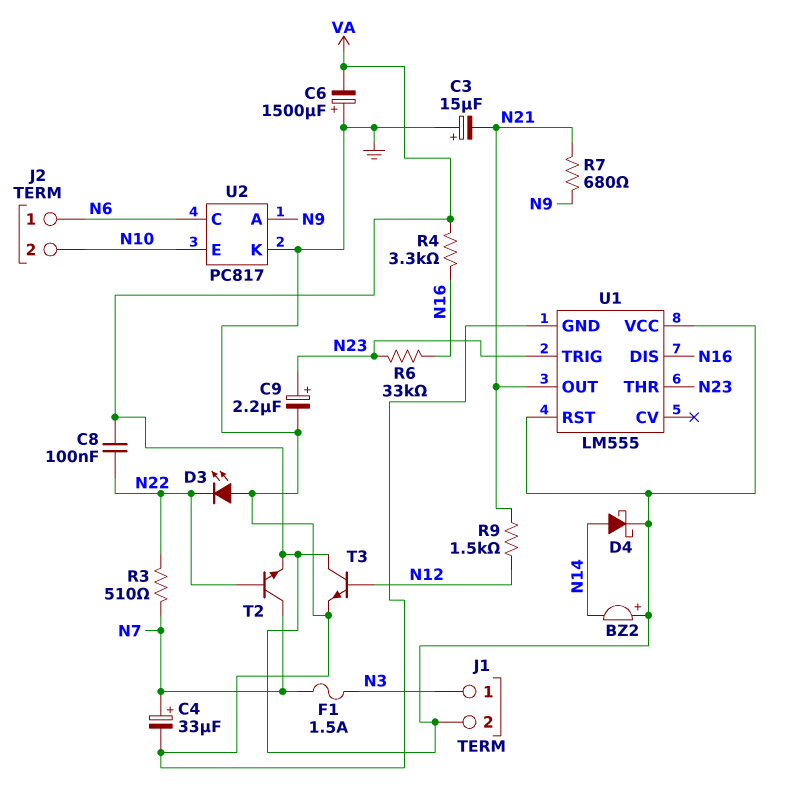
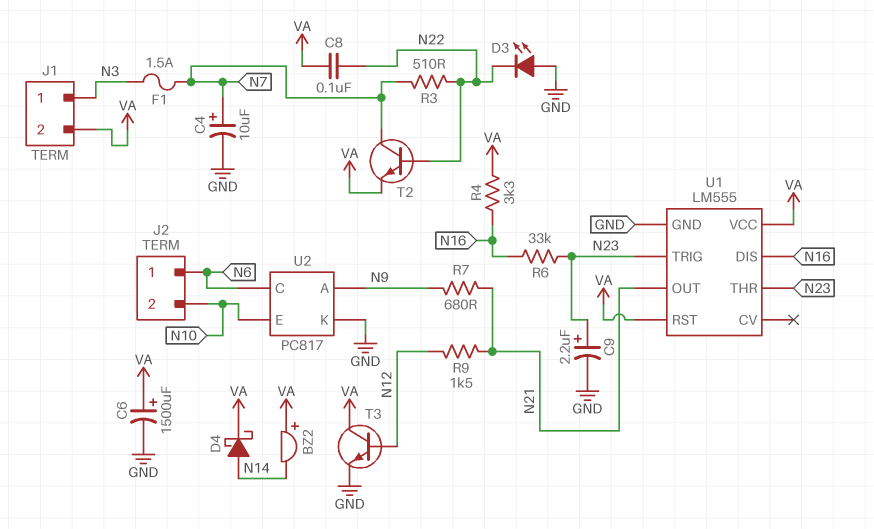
C3: 15uF (plus GND, minus N21) -> none
C4: 33uF (plus N7, minus GND) -> 10uF (plus N7, minus GND)
C6: 1500uF (plus GND, minus VA) -> 1500uF (plus VA, minus GND)

